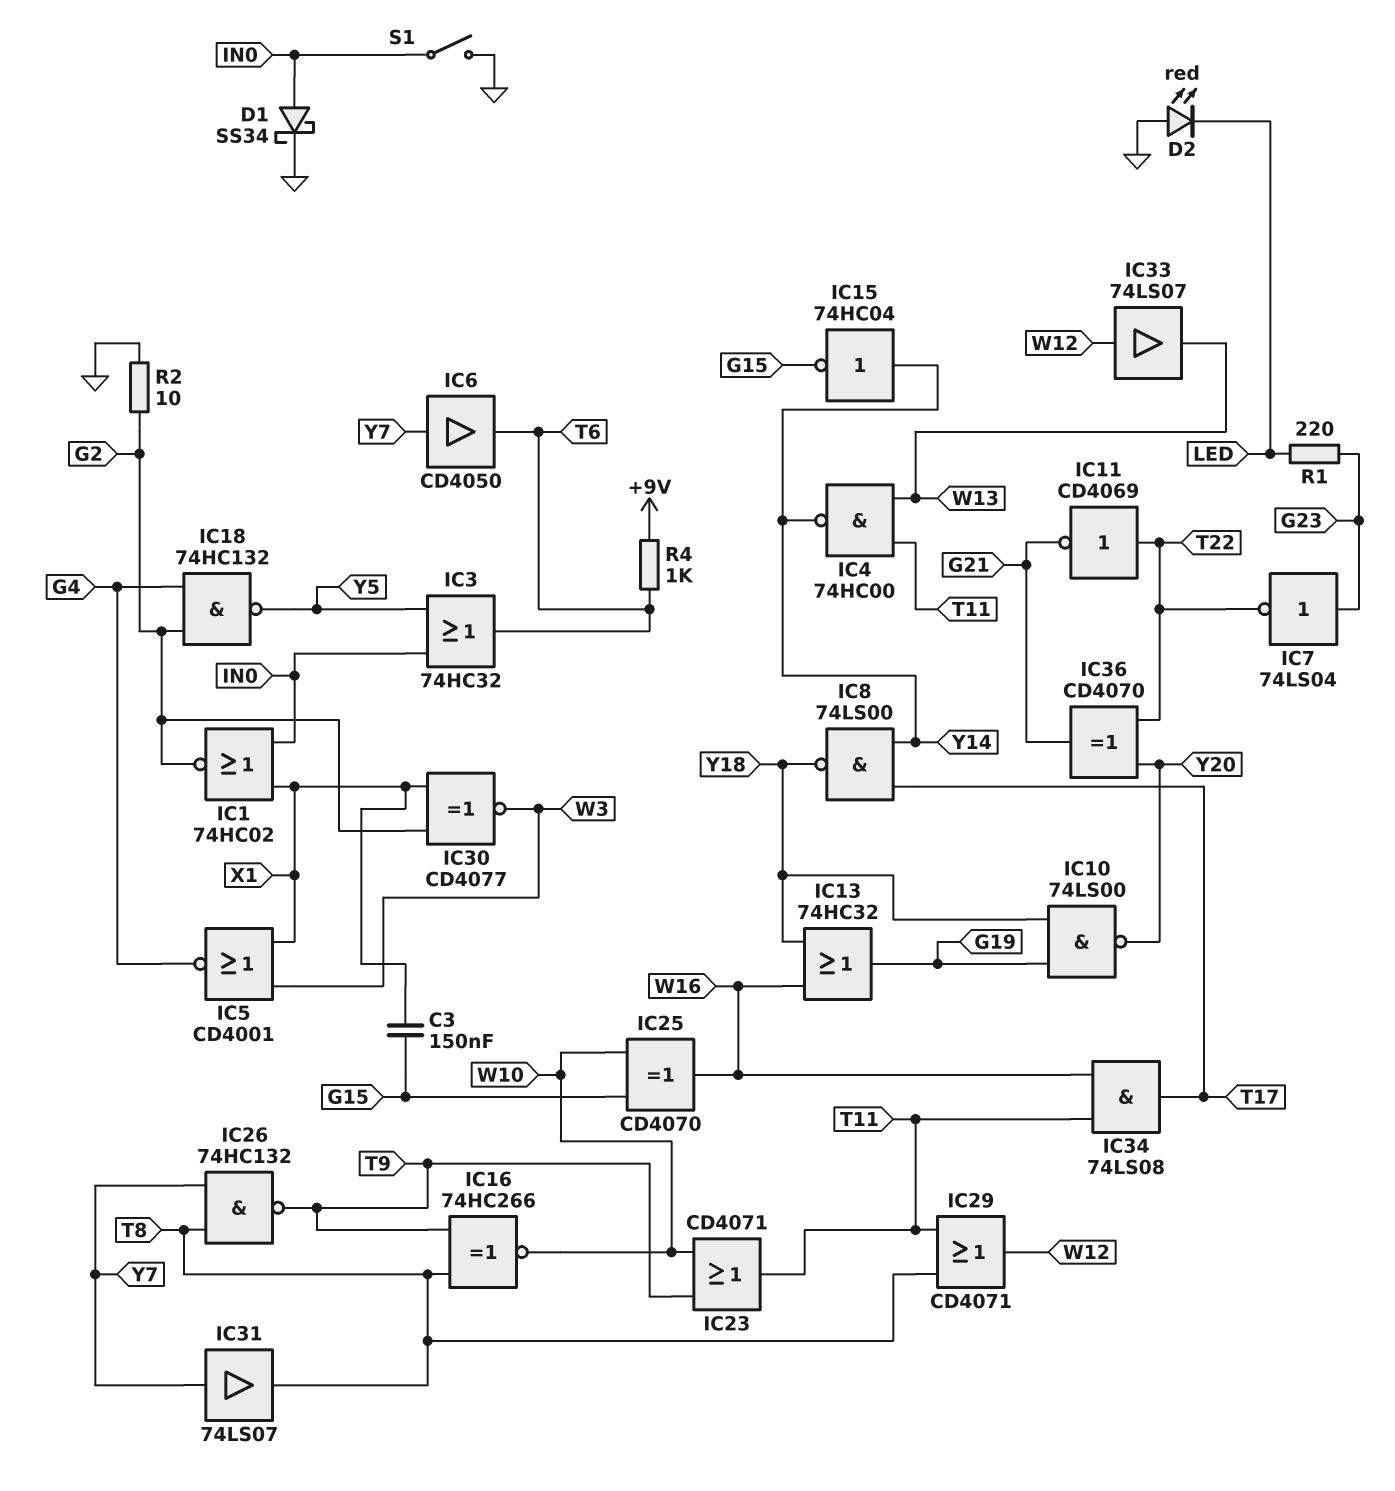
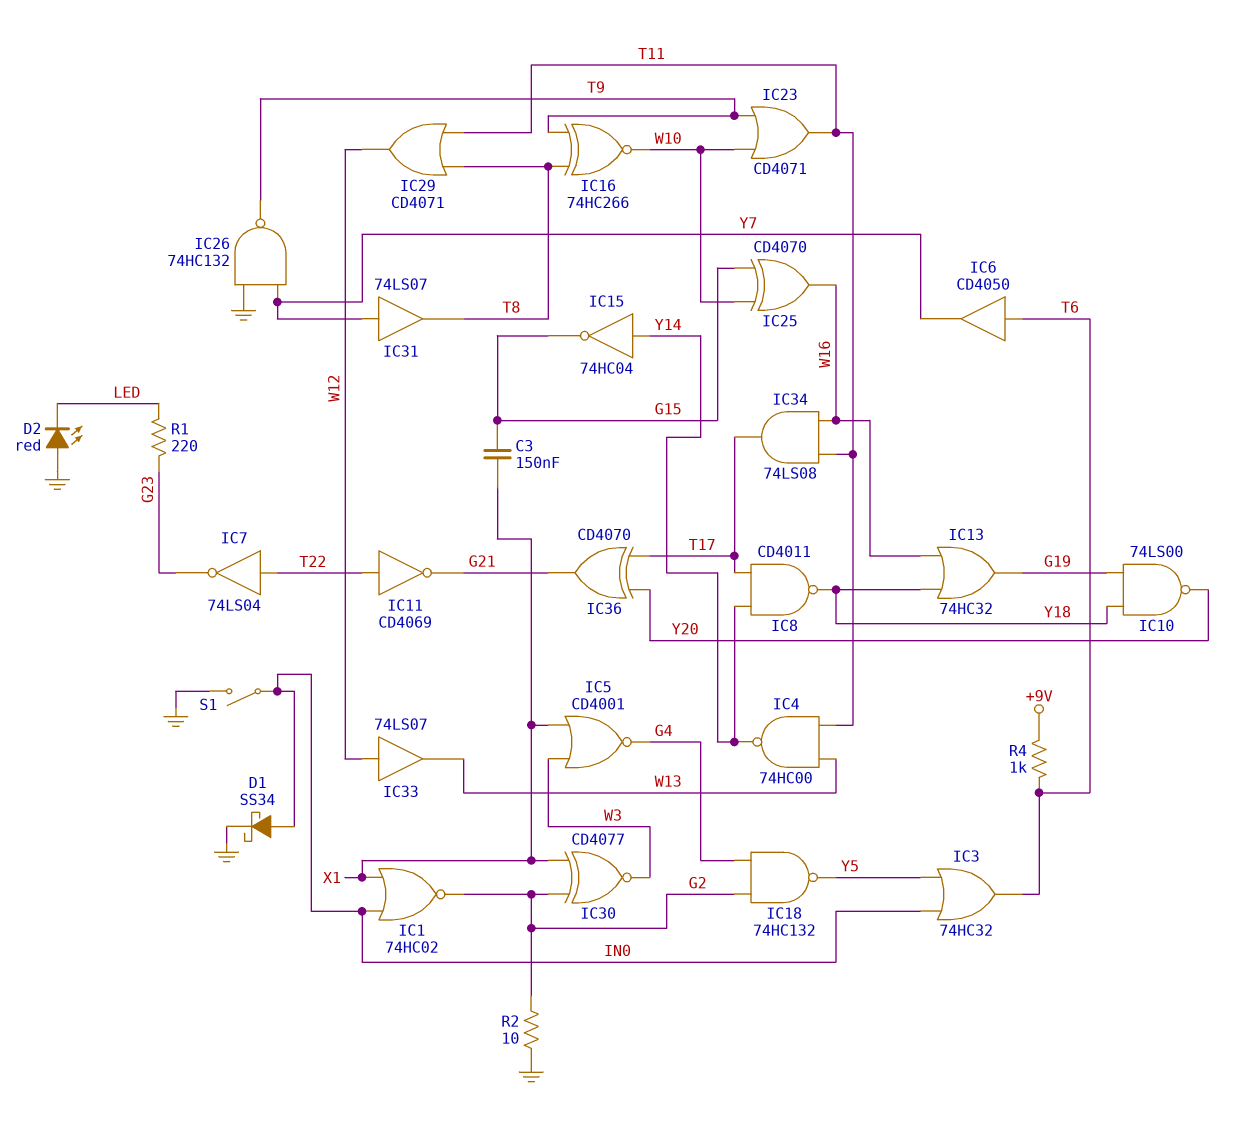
IC6: buffer CD4050 (in Y7, out T6) -> buffer CD4050 (in T6, out Y7)
IC7: NOT 74LS04 (in G23, out T22) -> NOT 74LS04 (in T22, out G23)
IC8: NAND 74LS00 (in T17, in Y14, out Y18) -> NAND CD4011 (in T17, in Y14, out Y18)
IC26: NAND 74HC132 (in T8, in Y7, out T9) -> NAND 74HC132 (in GND, in Y7, out T9)
IC36: XOR CD4070 (in T22, in Y20, out G21) -> XOR CD4070 (in T17, in Y20, out G21)

